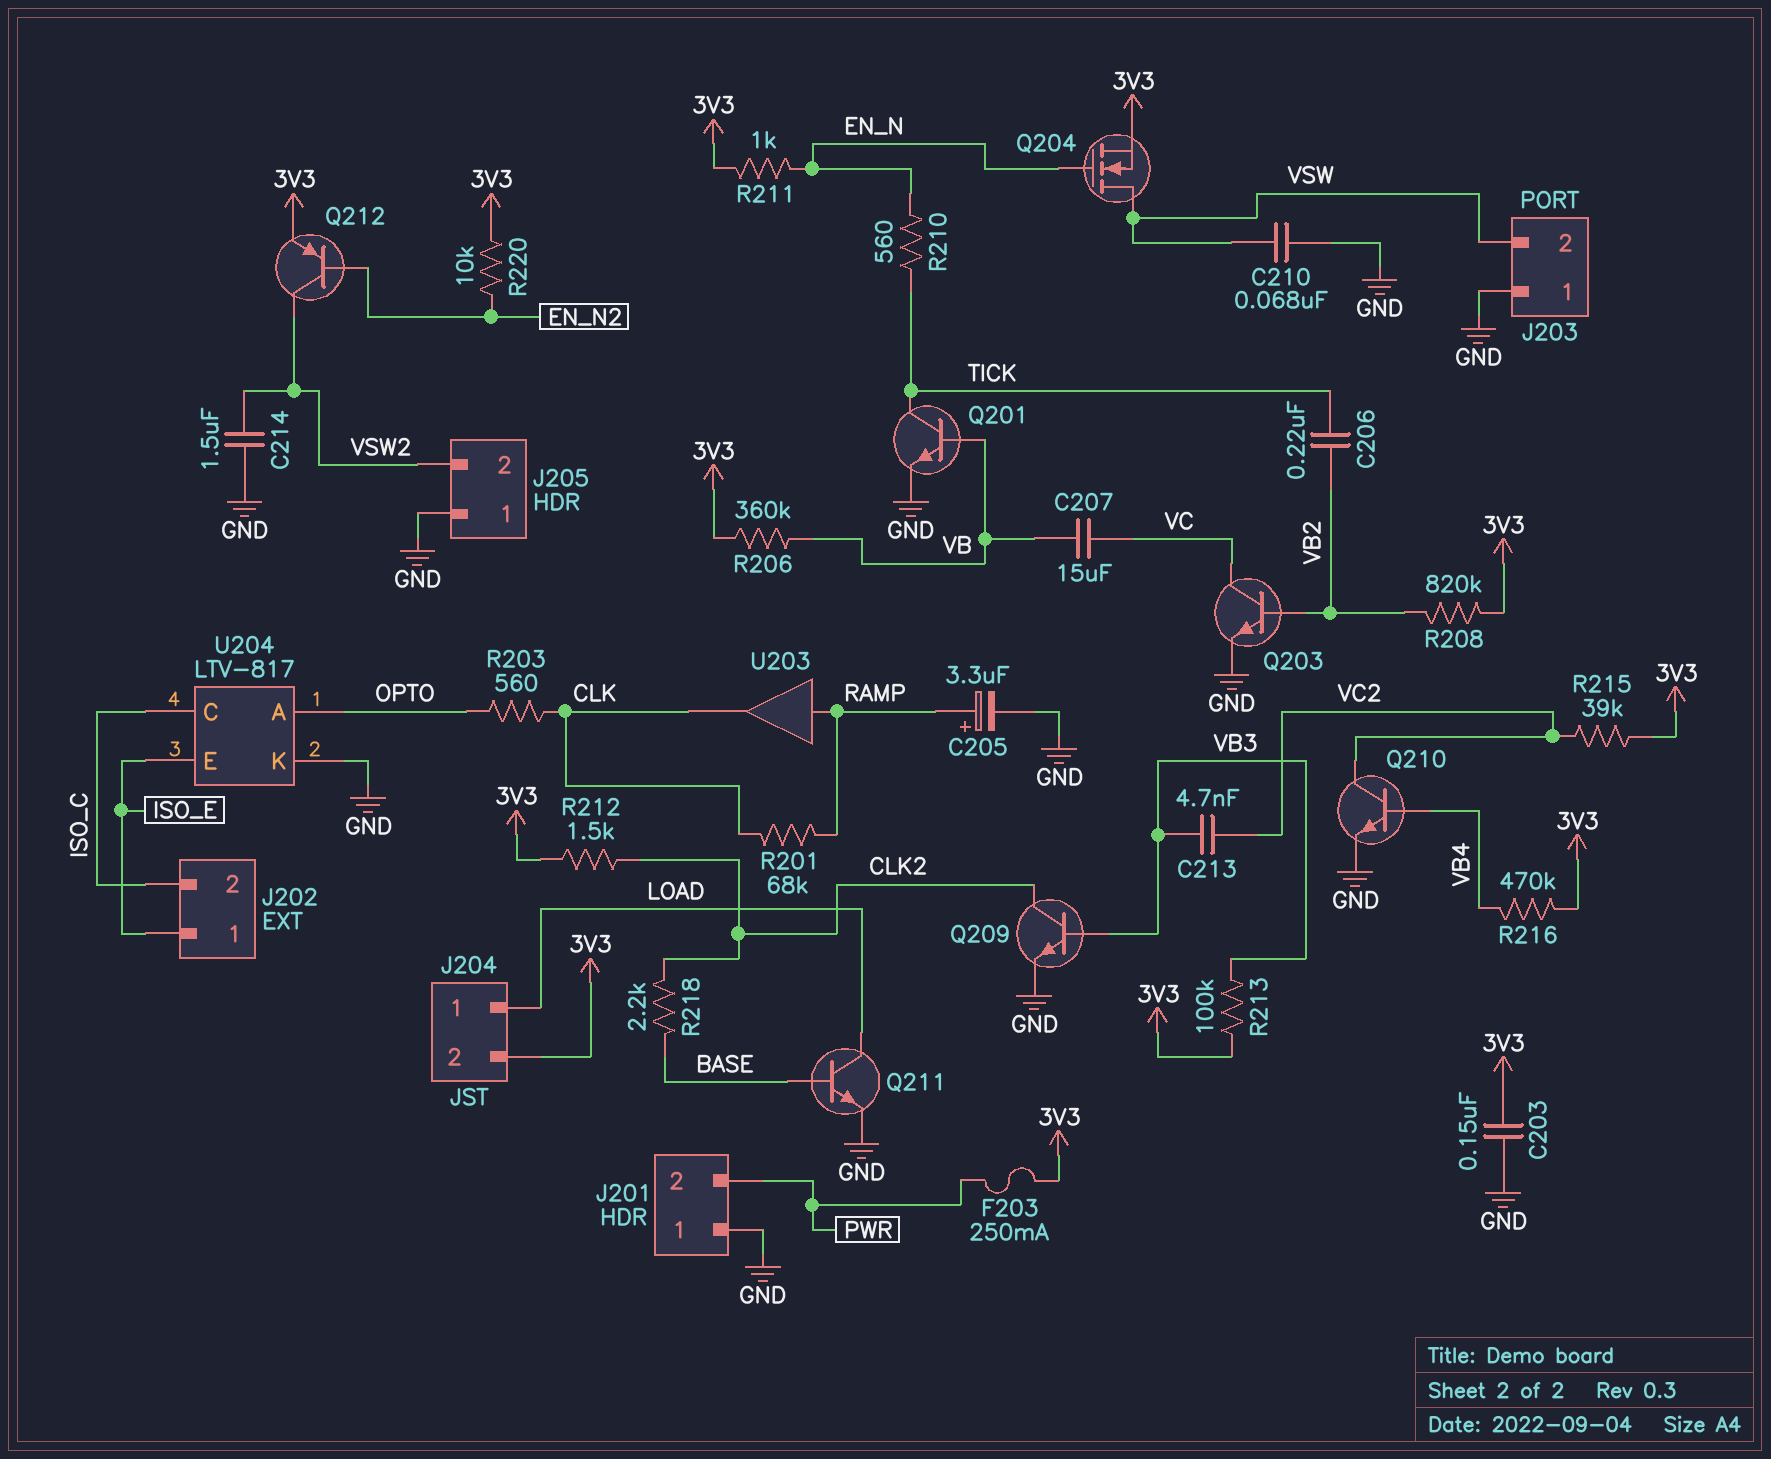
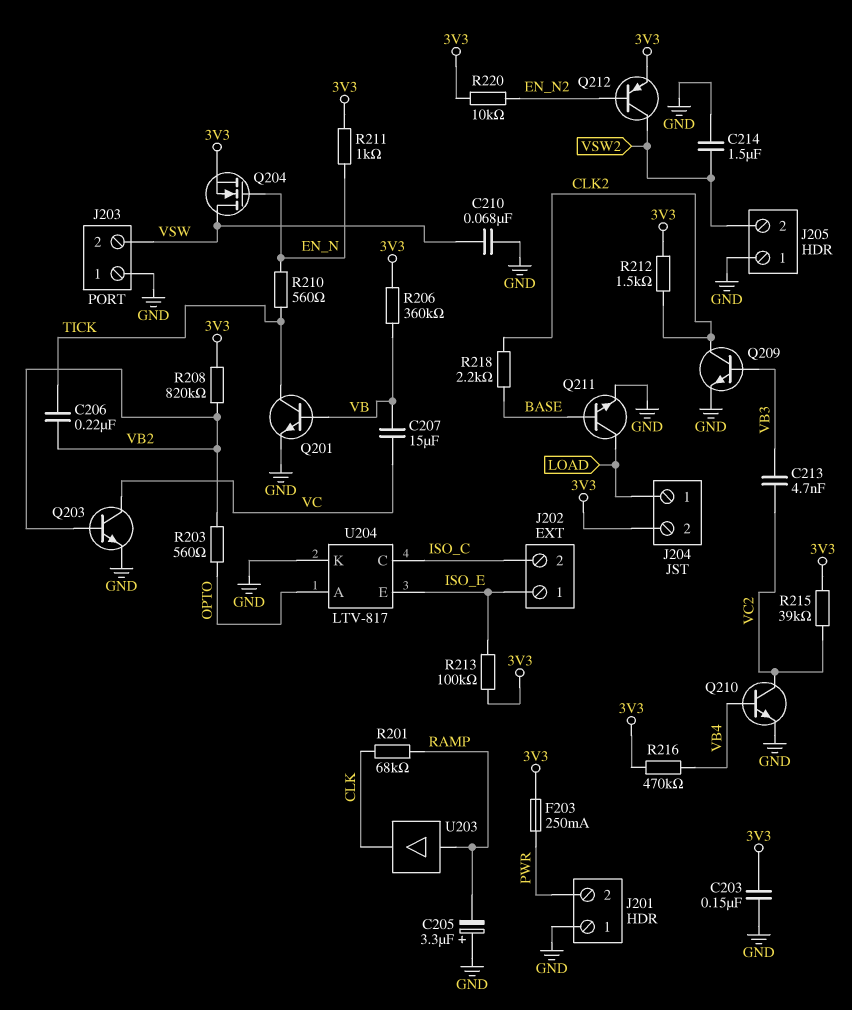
C205: 3.3uF (plus RAMP, minus GND) -> 3.3uF (plus GND, minus RAMP)
R203: 560 (CLK, OPTO) -> 560 (OPTO, VB2)
R213: 100k (3V3, VB3) -> 100k (3V3, ISO_E)

